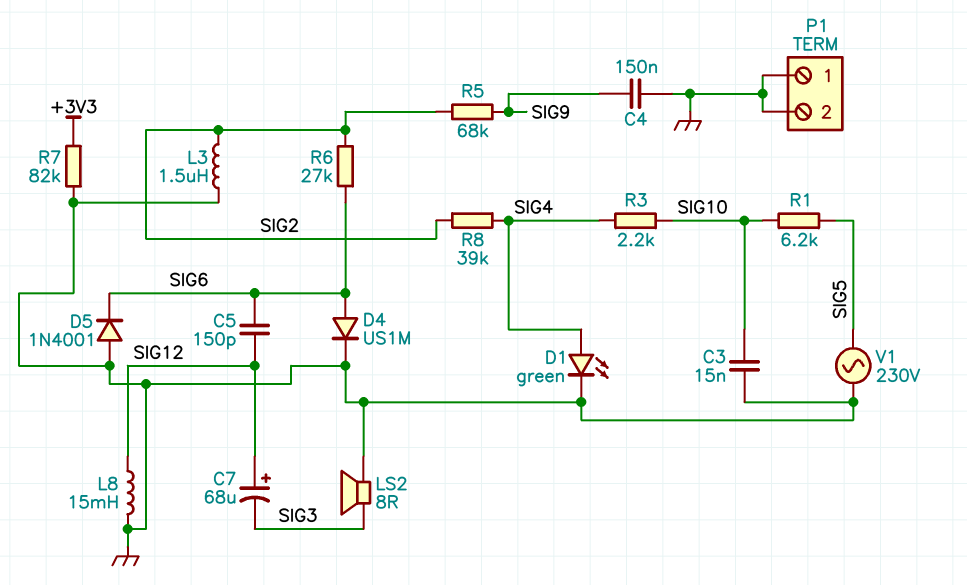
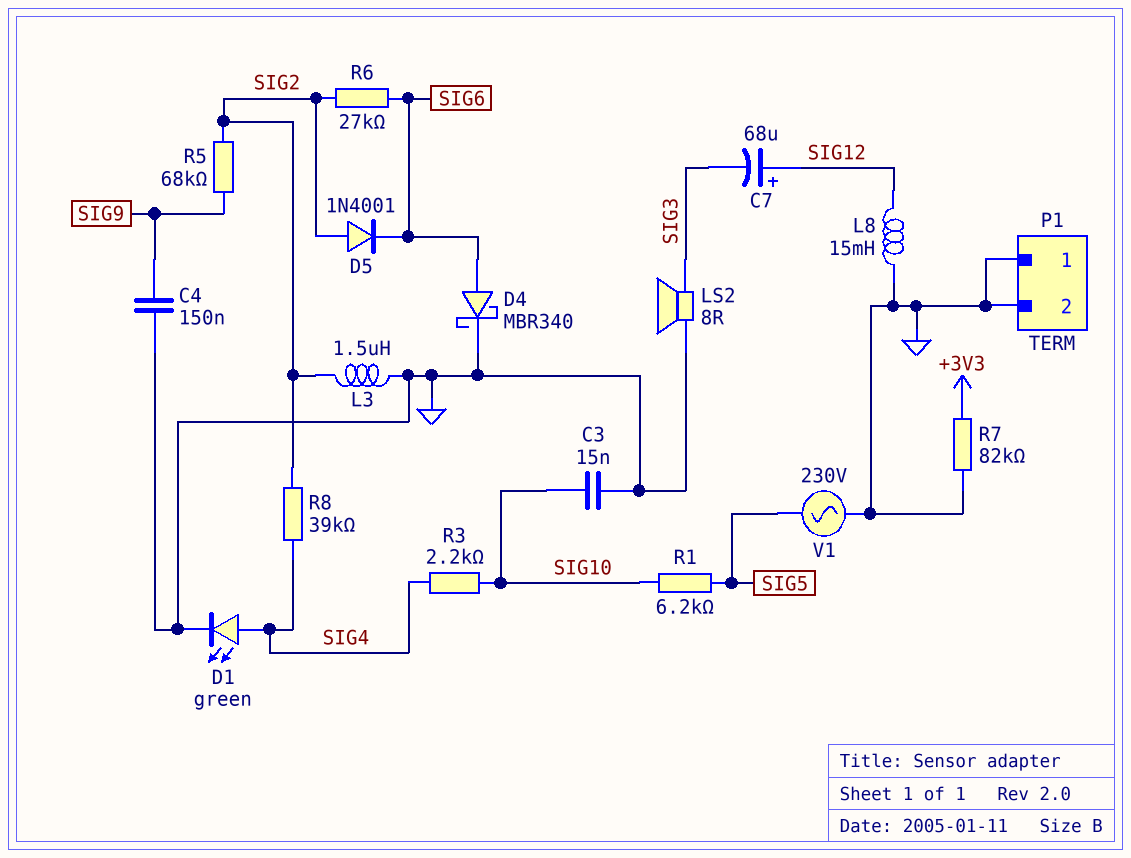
C5: 150pF (SIG6, SIG12) -> none
D4: diode US1M (A SIG6, K GND) -> schottky MBR340 (A SIG6, K GND)
D5: diode 1N4001 (A GND, K SIG6) -> diode 1N4001 (A SIG2, K SIG6)

